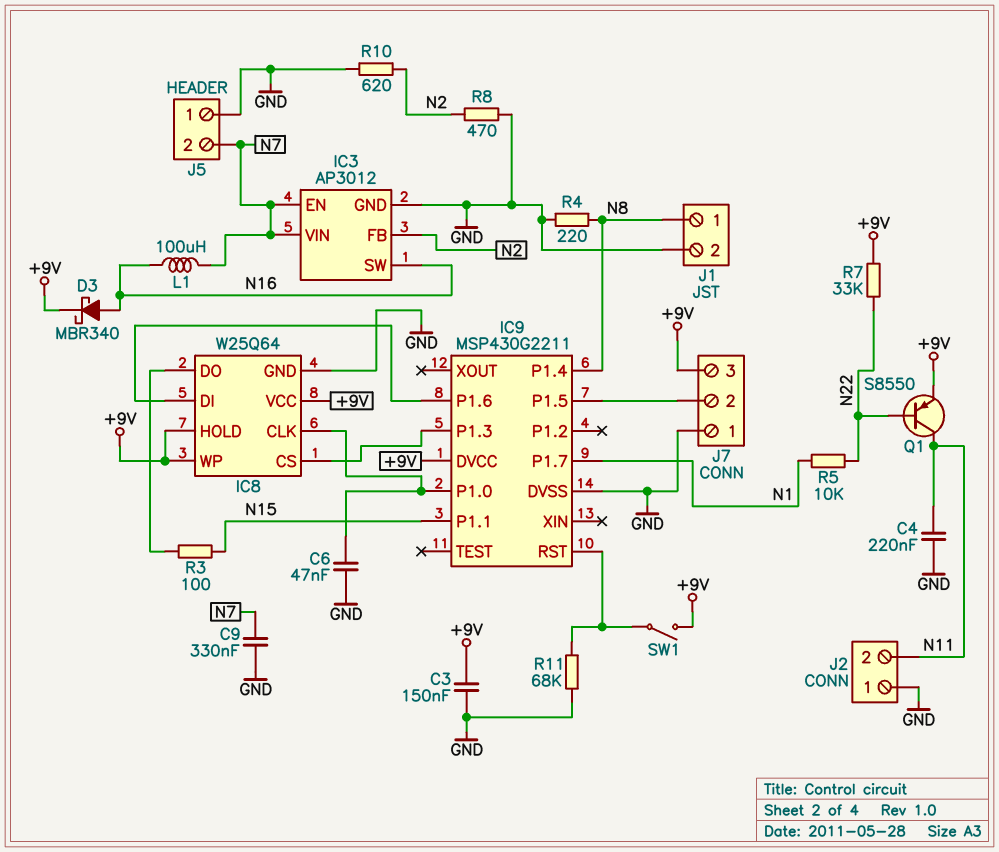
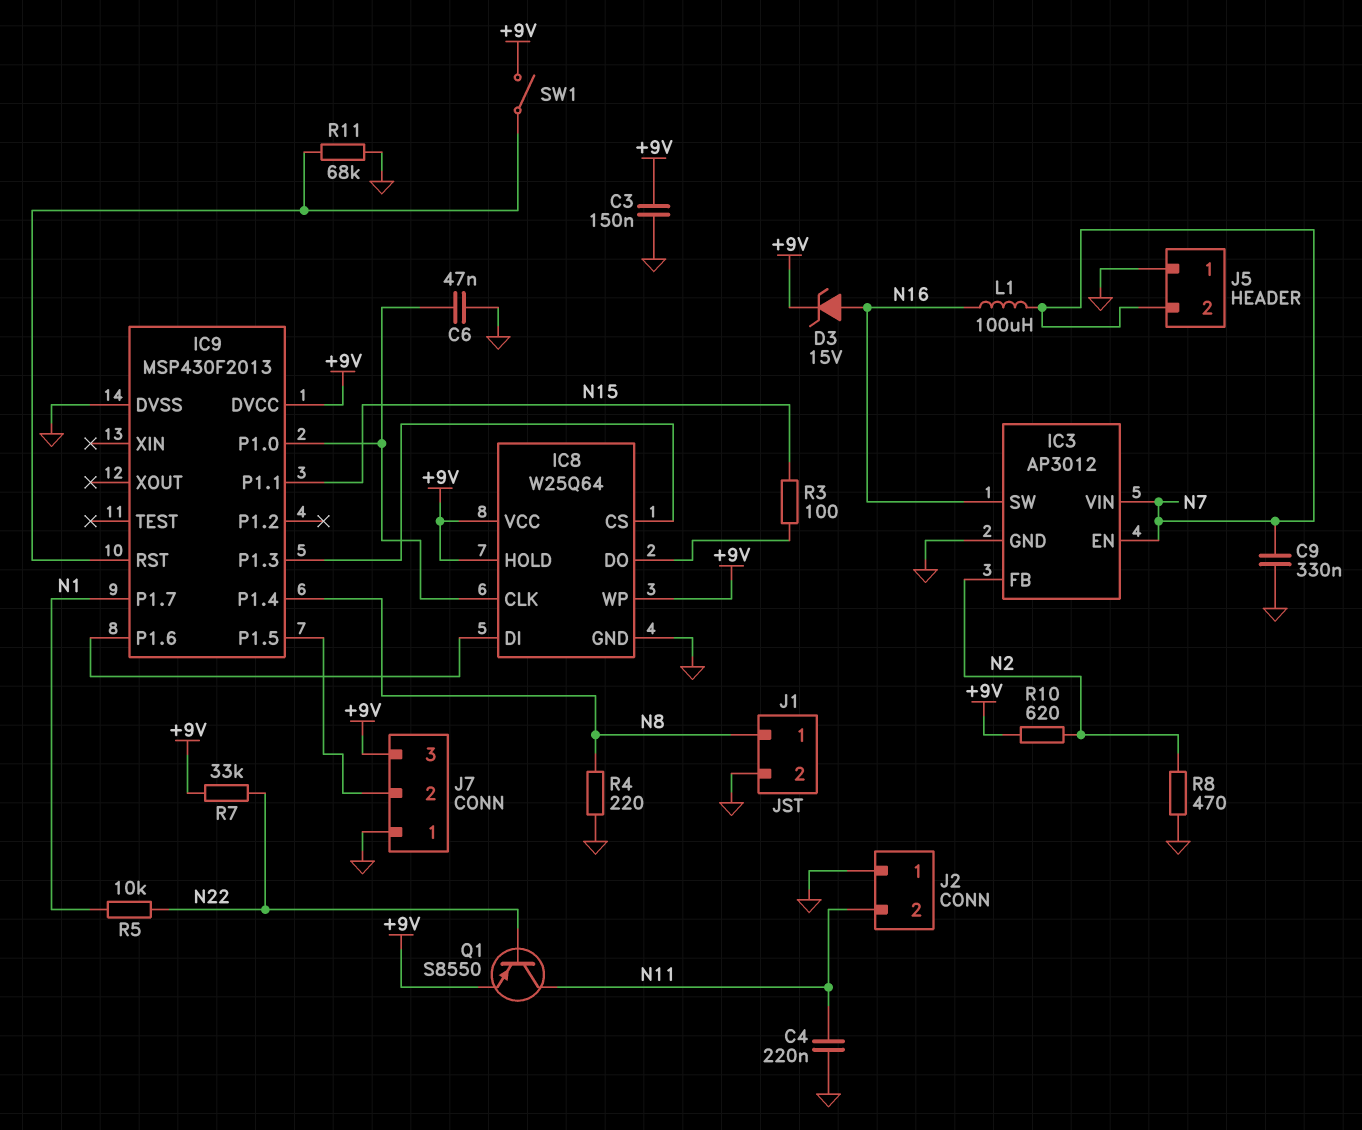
D3: schottky MBR340 (A N16, K +9V) -> zener 15V (A N16, K +9V)
IC9: MSP430G2211 -> MSP430F2013
R10: 620 (GND, N2) -> 620 (+9V, N2)

